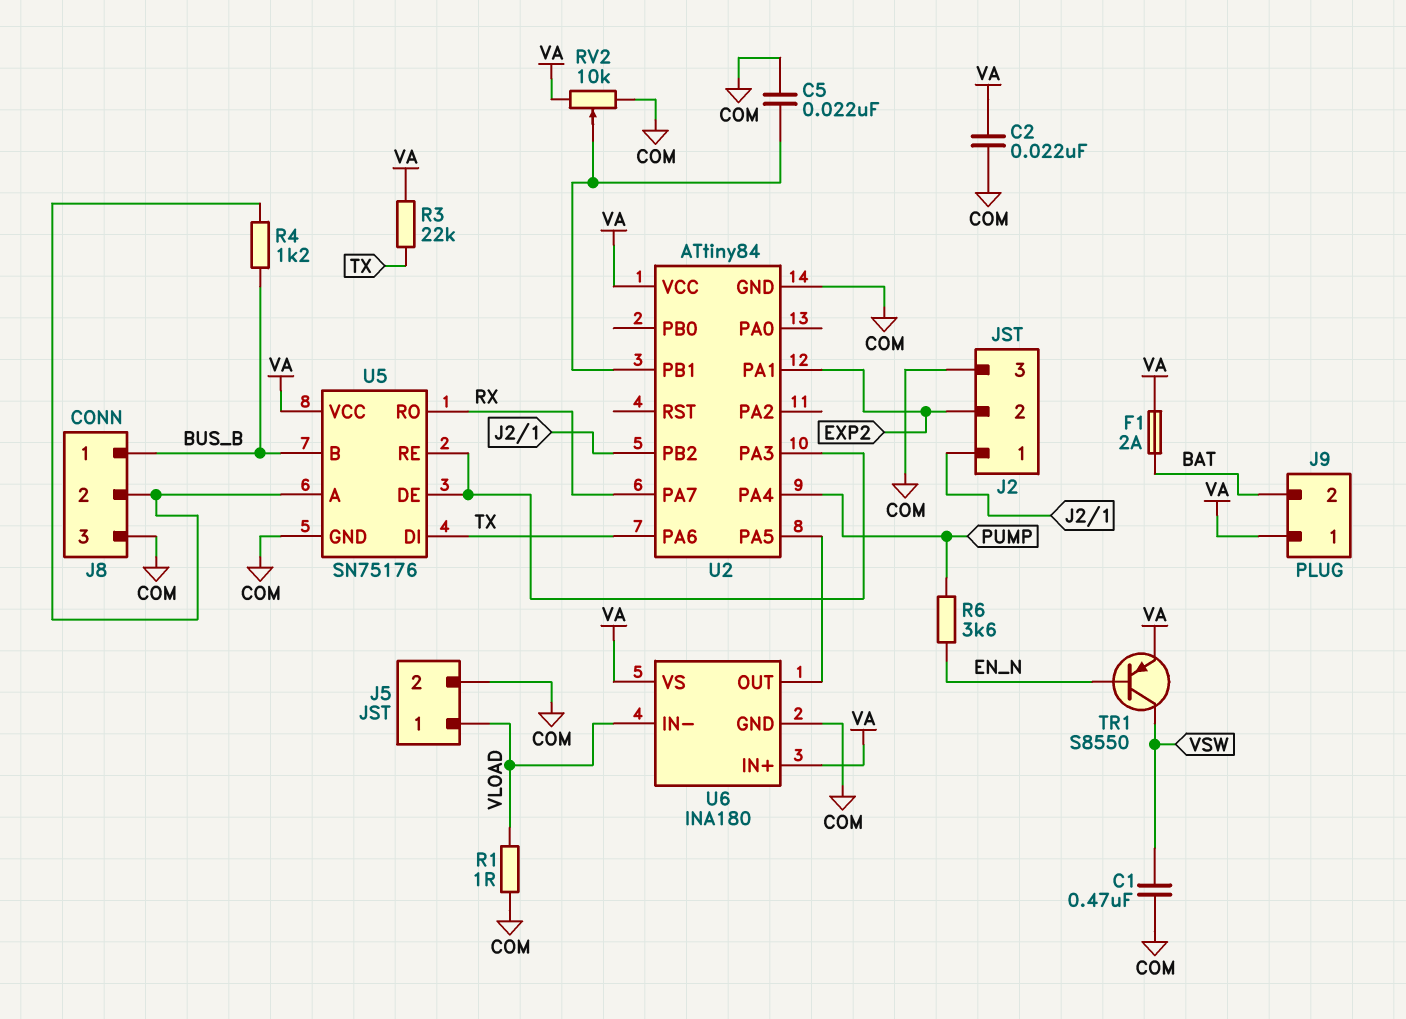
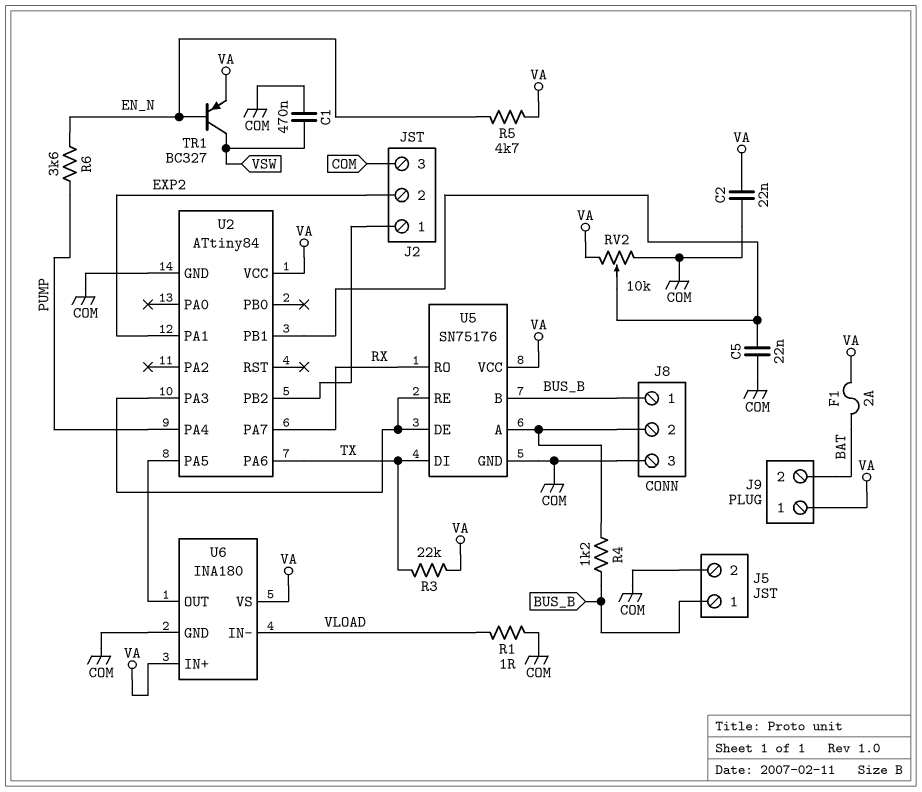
J5 pin 1: VLOAD -> BUS_B
R5: none -> 4.7k (EN_N, VA)
TR1: PNP S8550 (B EN_N, C VSW, E VA) -> PNP BC327 (B EN_N, C VSW, E VA)

